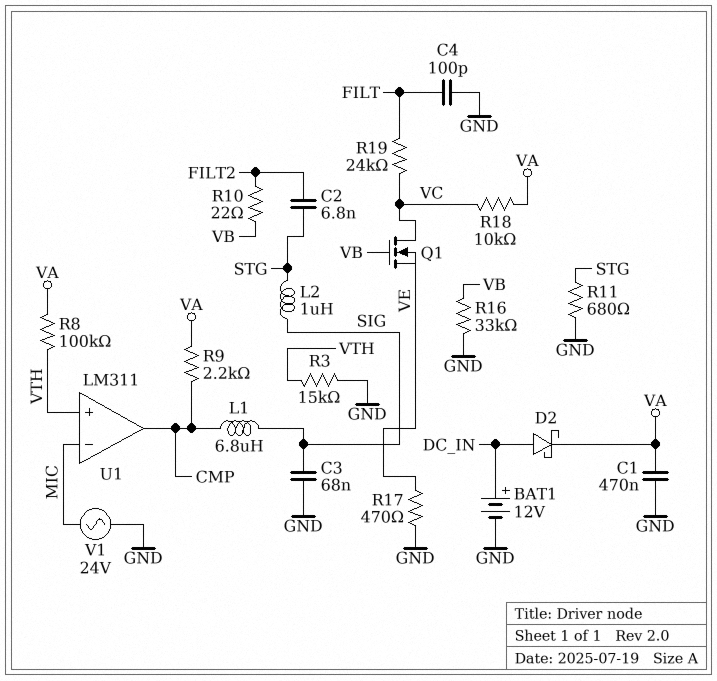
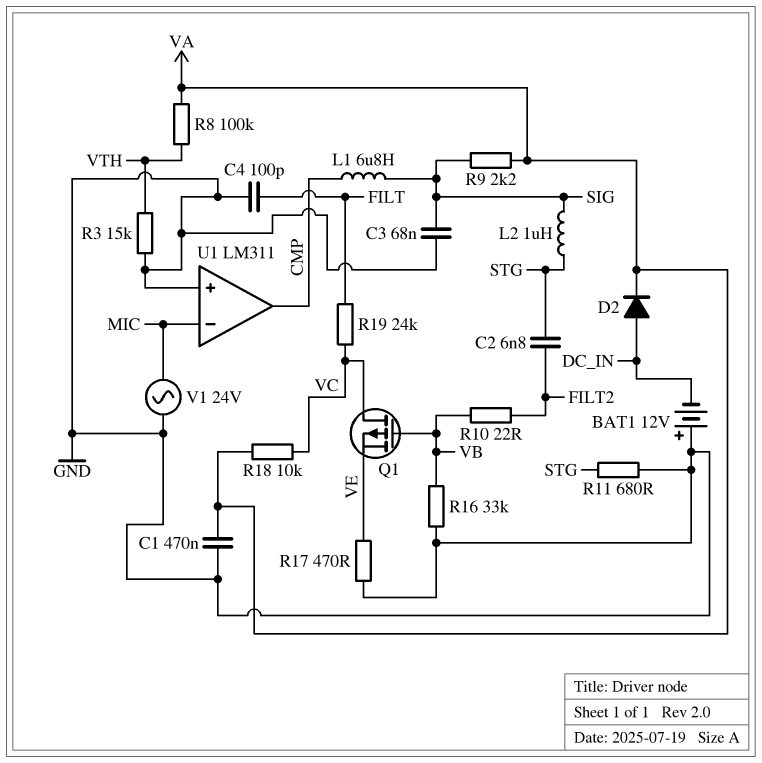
BAT1: 12V (plus DC_IN, minus GND) -> 12V (plus GND, minus DC_IN)
D2: schottky (A DC_IN, K VA) -> diode (A DC_IN, K VA)
Q1: NMOS (G VB, D VC, S VE) -> PMOS (G VB, D VC, S VE)
R9: 2.2k (CMP, VA) -> 2.2k (SIG, VA)
U1 pin in+: VTH -> GND

